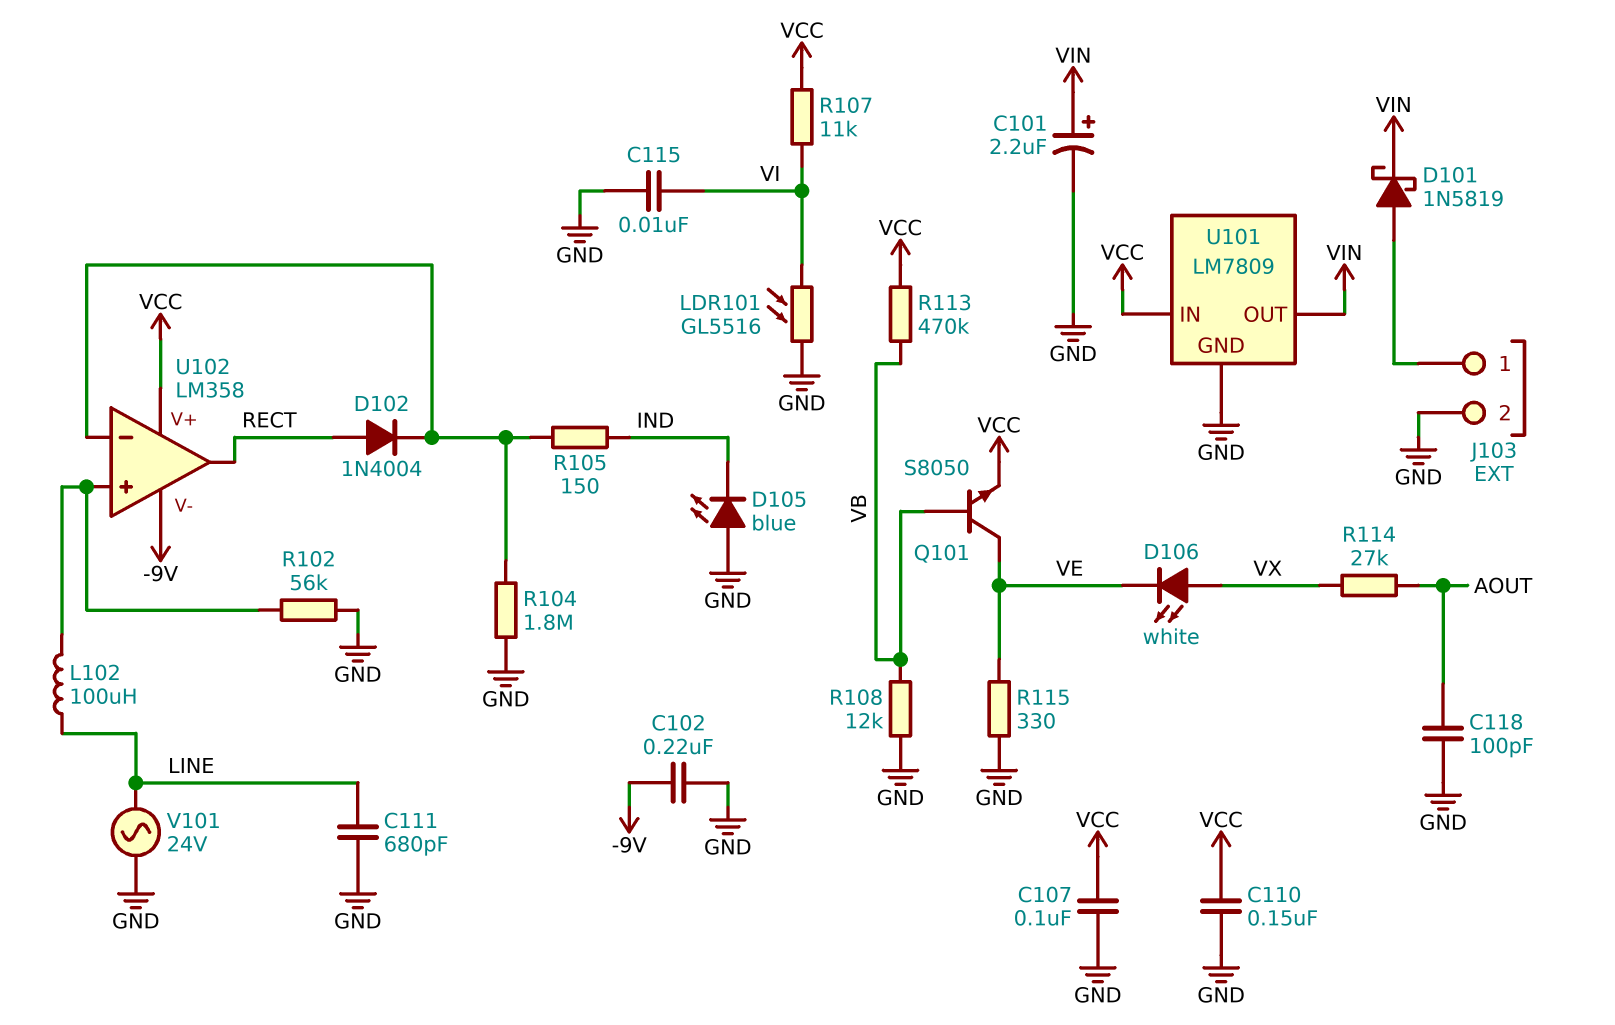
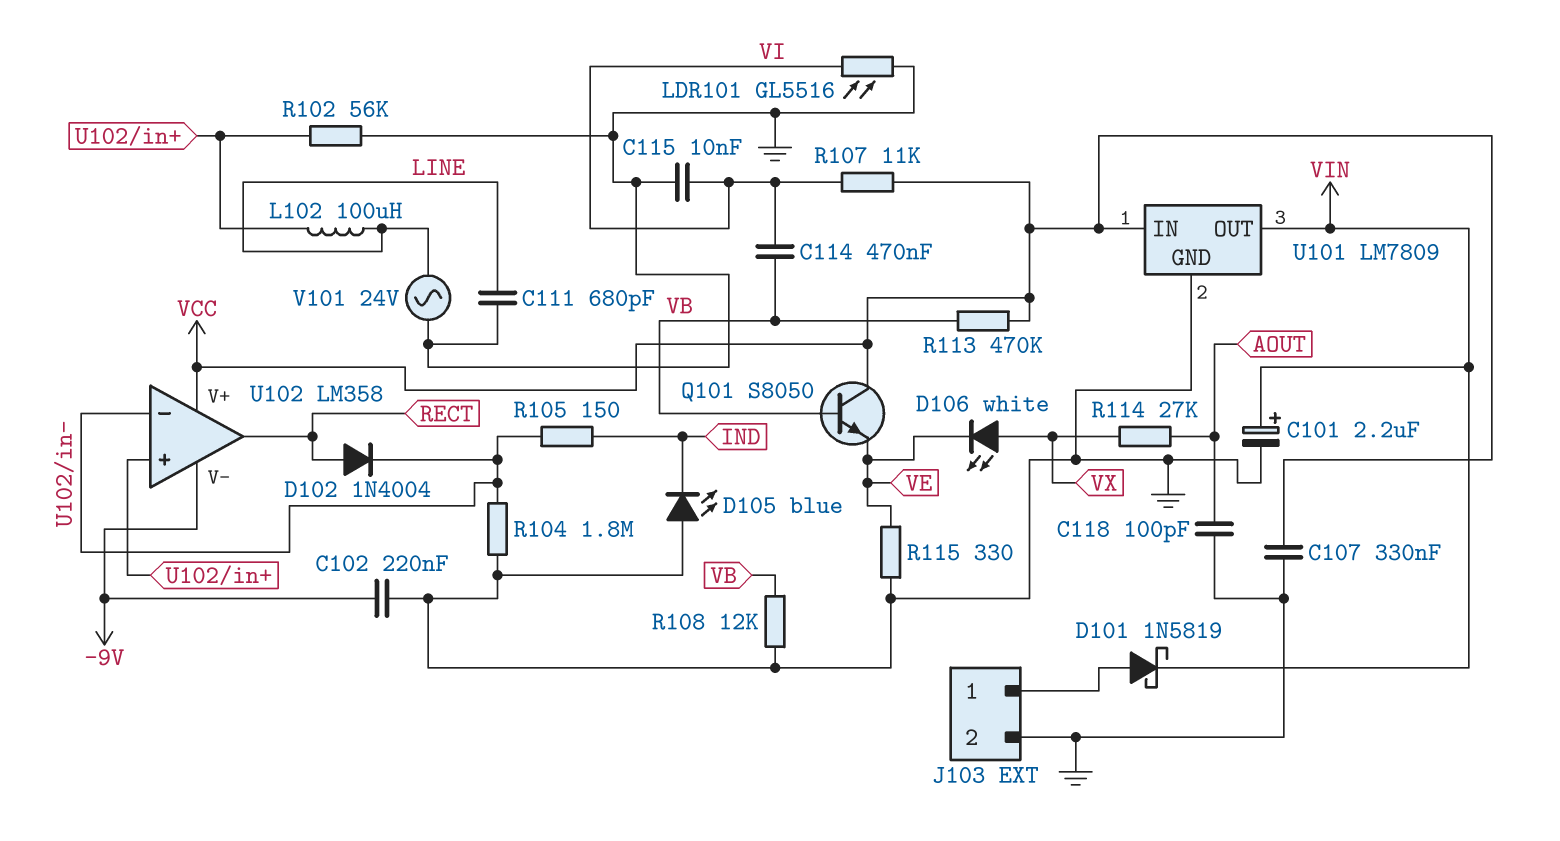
C107: 100nF (GND, VCC) -> 330nF (GND, VCC)
C110: 150nF (GND, VCC) -> none
C114: none -> 470nF (VB, VI)
Q101: NPN S8050 (B VB, C VE, E VCC) -> NPN S8050 (B VB, C VCC, E VE)

